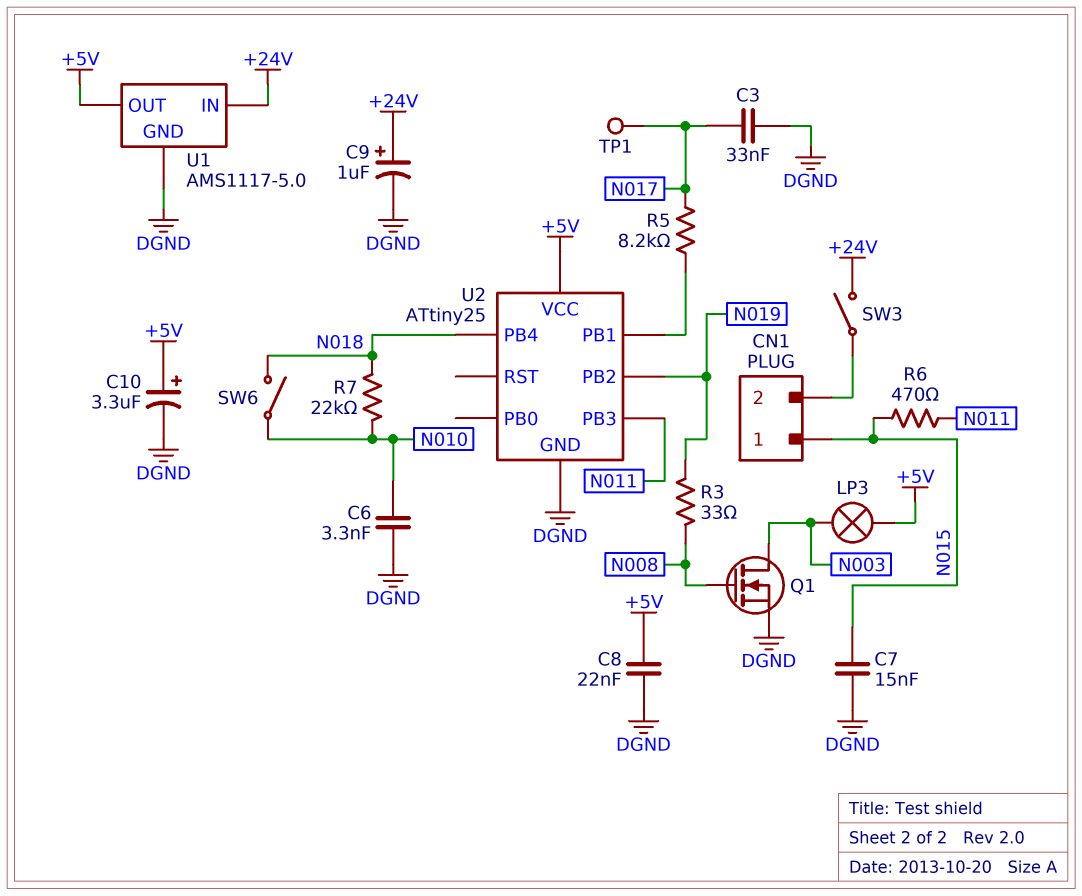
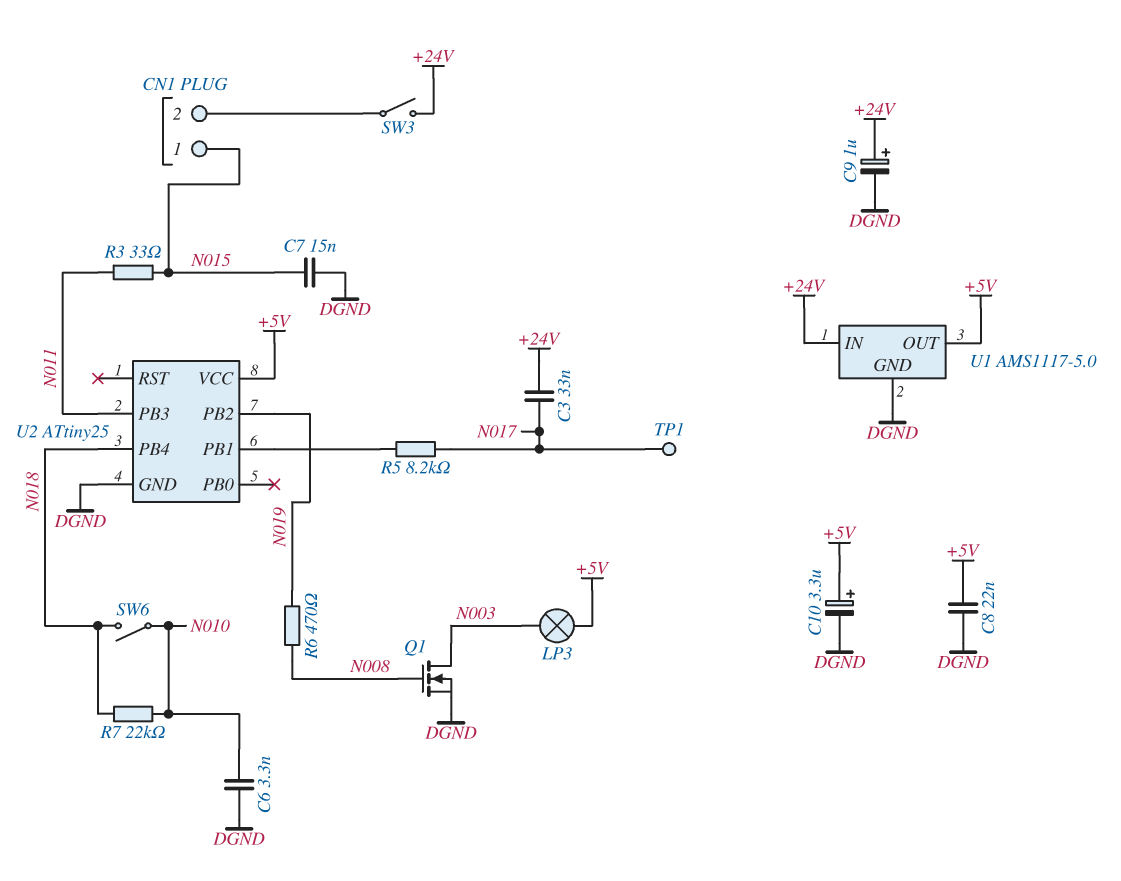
C3: 33nF (DGND, N017) -> 33nF (+24V, N017)
R3: 33 (N008, N019) -> 33 (N011, N015)
R6: 470 (N011, N015) -> 470 (N008, N019)

